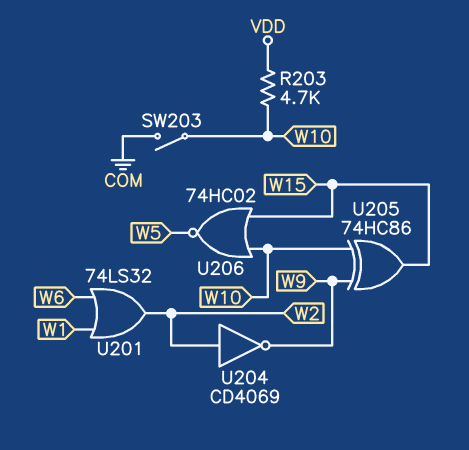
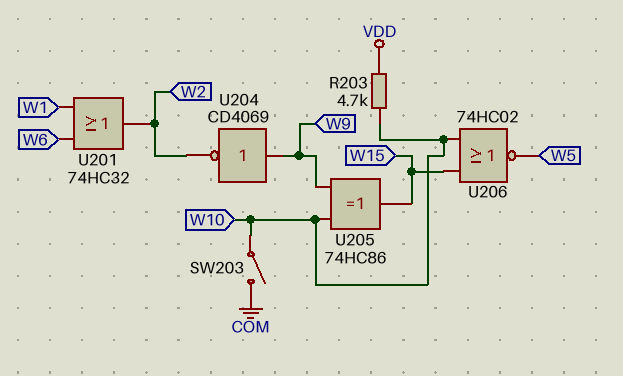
U201: OR 74LS32 (in W1, in W6, out W2) -> OR 74HC32 (in W1, in W6, out W2)
U204: NOT CD4069 (in W2, out W9) -> NOT CD4069 (in W9, out W2)

